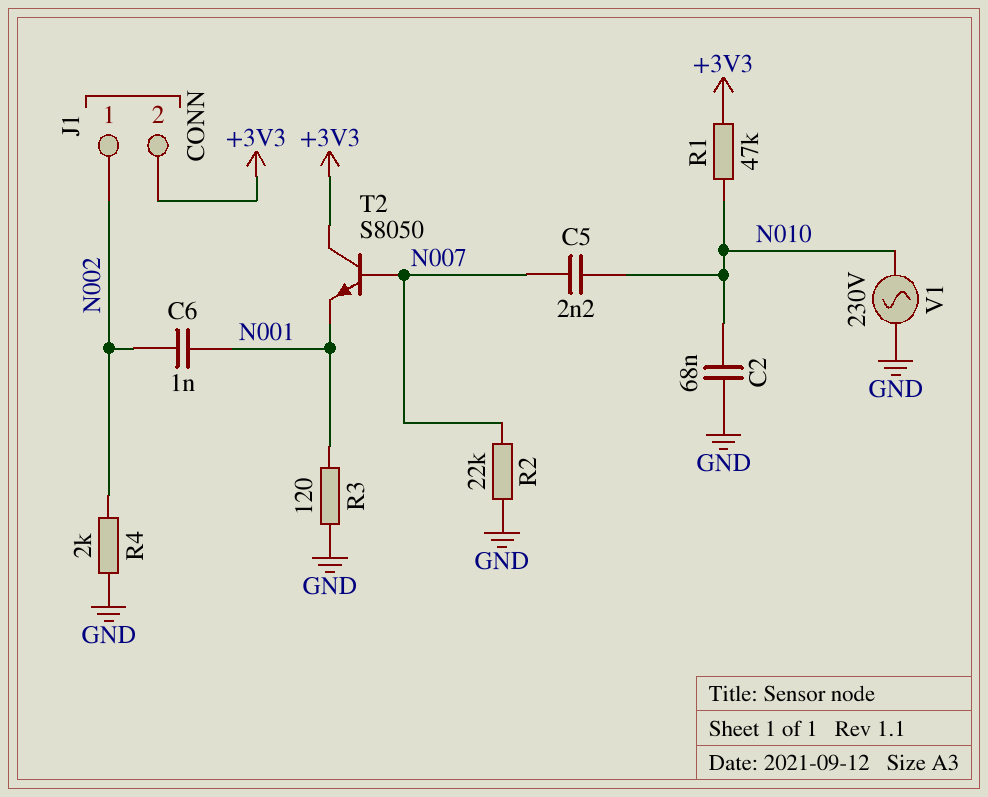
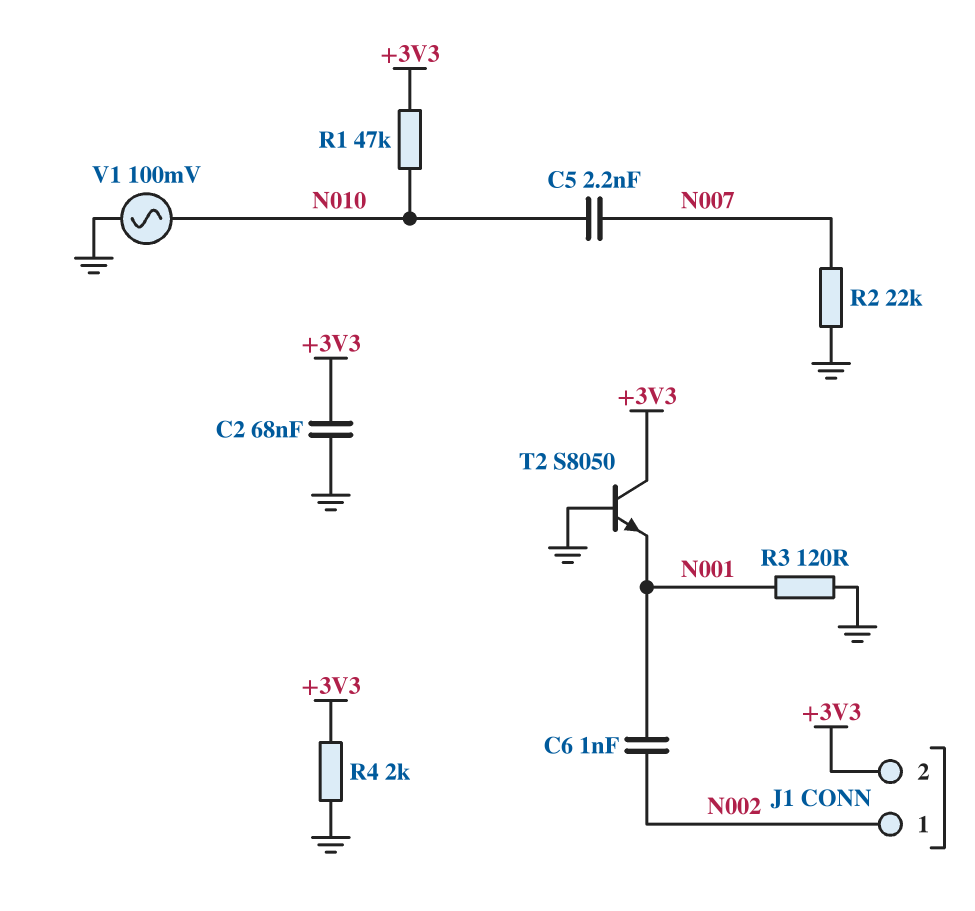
C2: 68nF (GND, N010) -> 68nF (+3V3, GND)
R4: 2k (GND, N002) -> 2k (+3V3, GND)
T2: NPN S8050 (B N007, C +3V3, E N001) -> NPN S8050 (B GND, C +3V3, E N001)
V1: AC 230V (GND, N010) -> AC 100mV (GND, N010)

